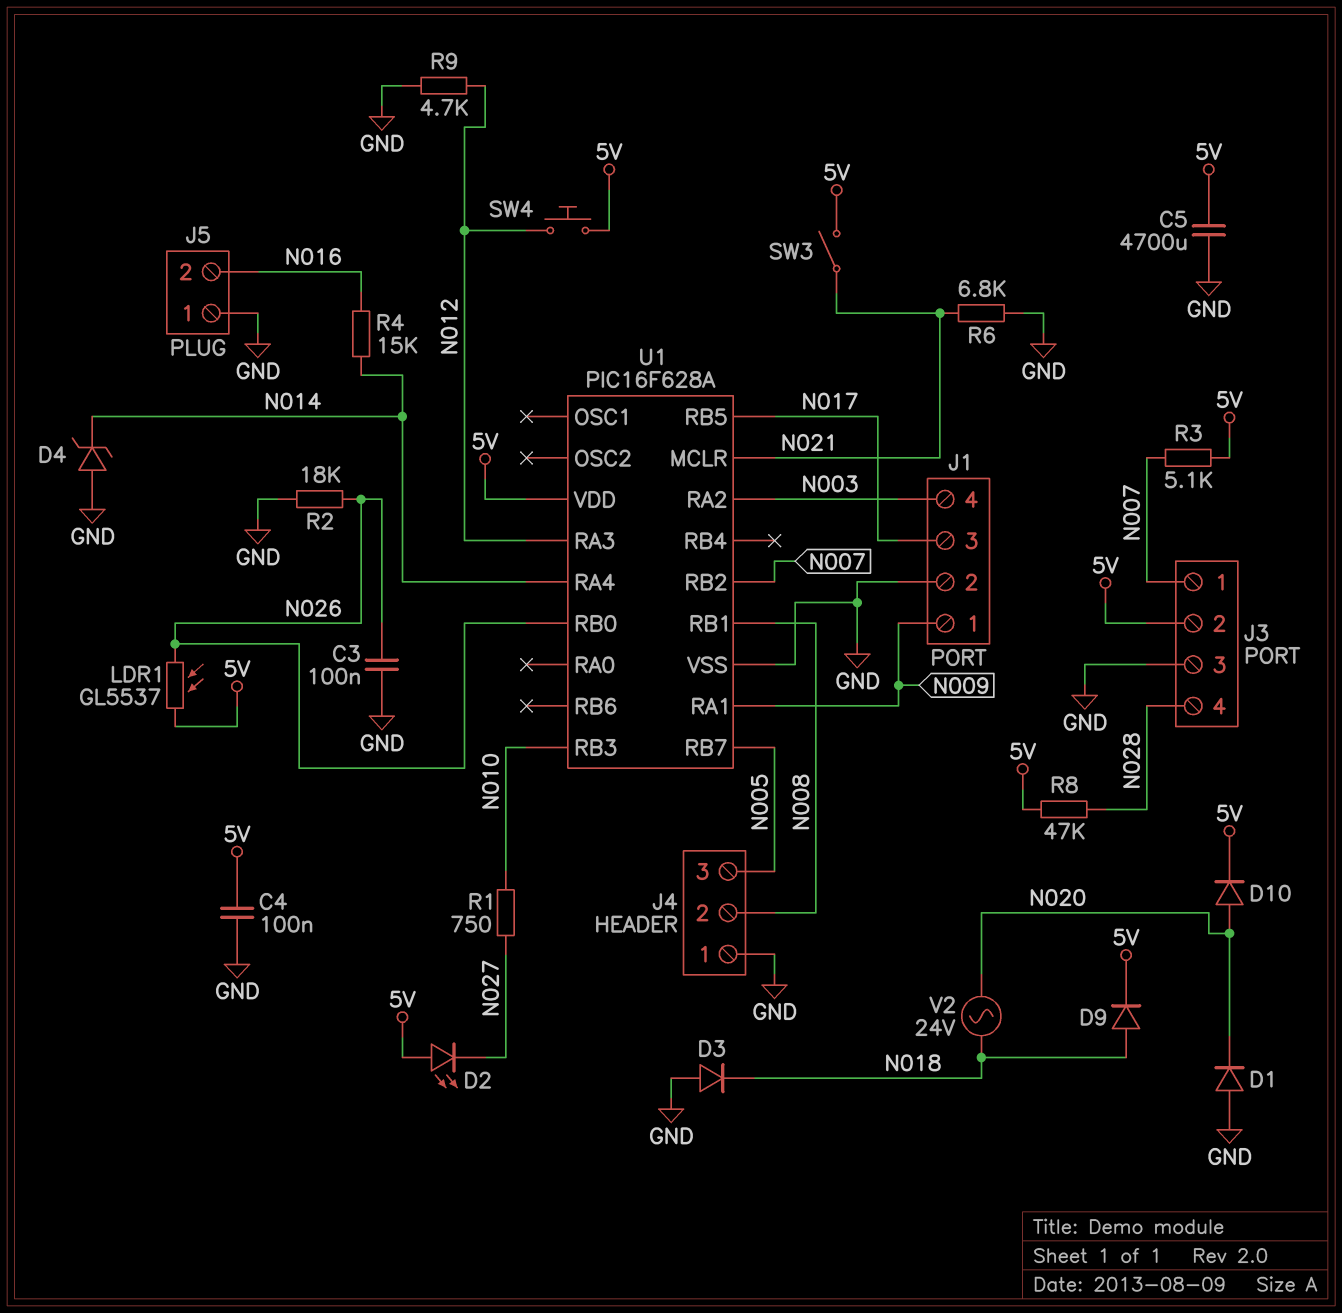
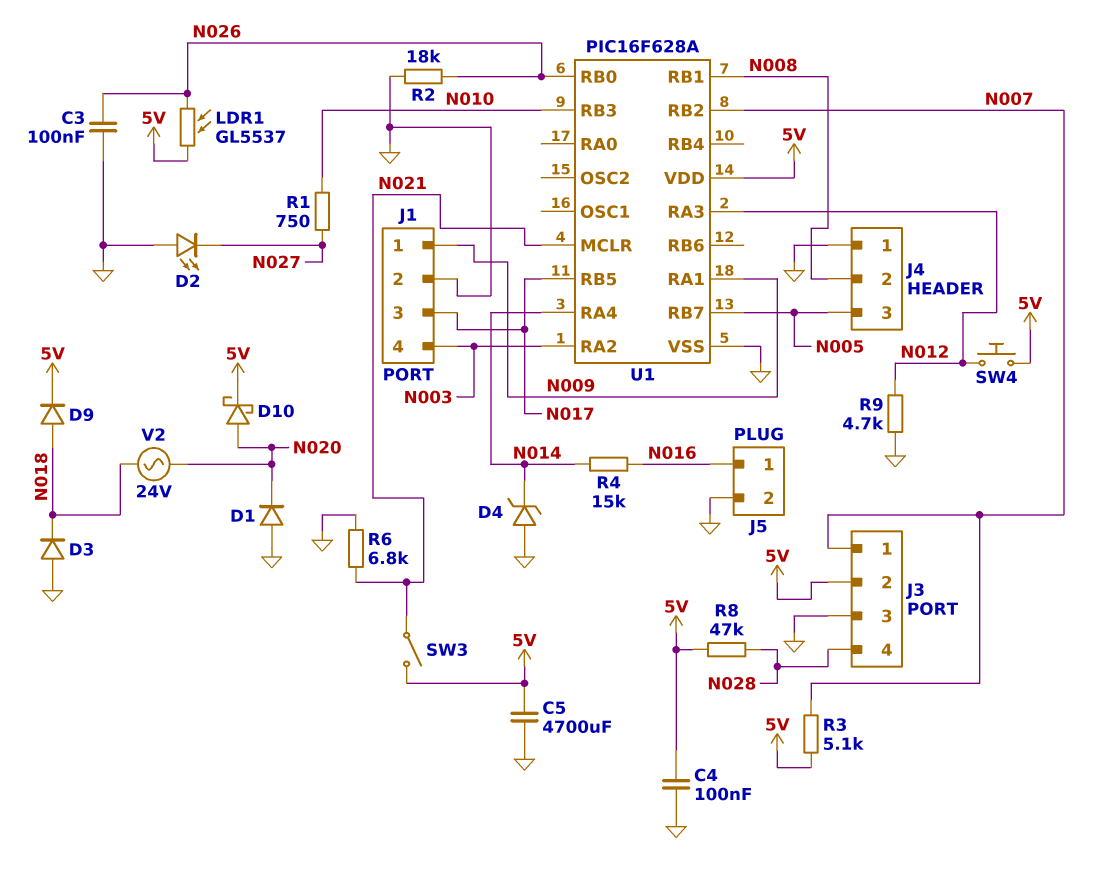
D2: LED (A 5V, K N027) -> LED (A GND, K N027)
D10: diode (A N020, K 5V) -> schottky (A N020, K 5V)
J5 pin 1: GND -> N016
J5 pin 2: N016 -> GND

